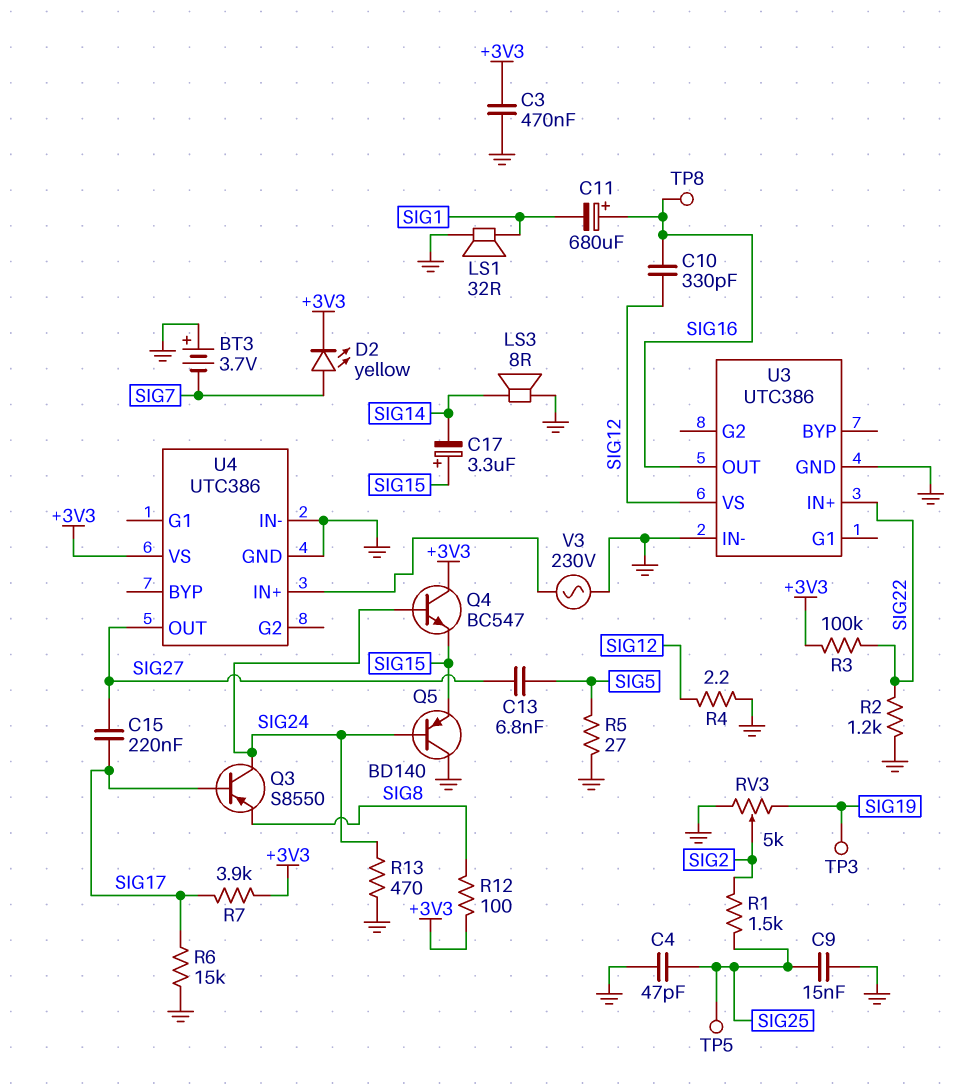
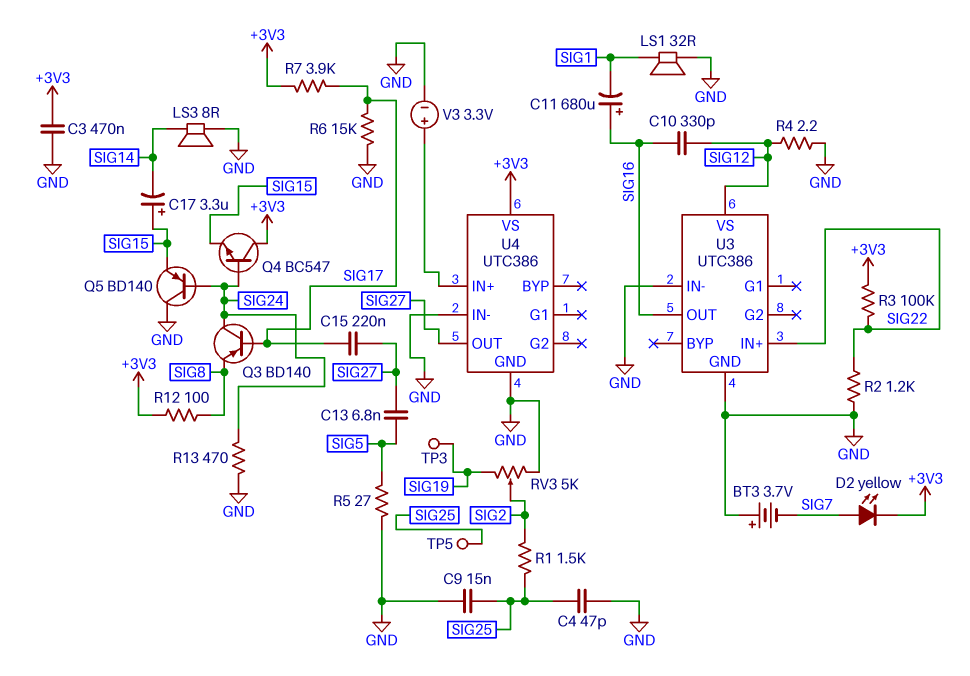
Q3: PNP S8550 (B SIG17, C SIG24, E SIG8) -> PNP BD140 (B SIG17, C SIG24, E SIG8)
TP8: test point (SIG16) -> none
V3: AC 230V (GND, U4/IN+) -> 3.3V (plus U4/IN+, minus GND)

